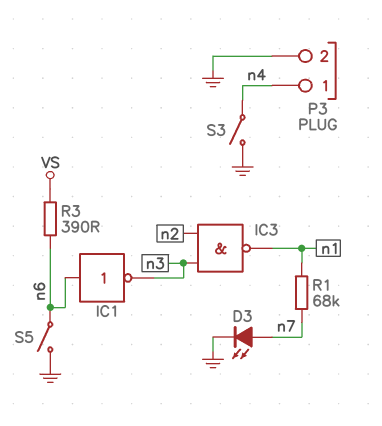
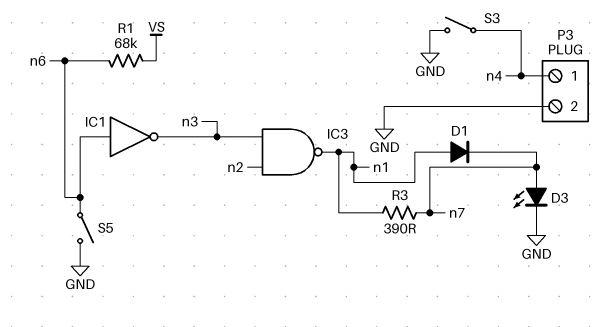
D1: none -> diode (A n1, K n7)
R1: 68k (n1, n7) -> 68k (VS, n6)
R3: 390 (VS, n6) -> 390 (n1, n7)

